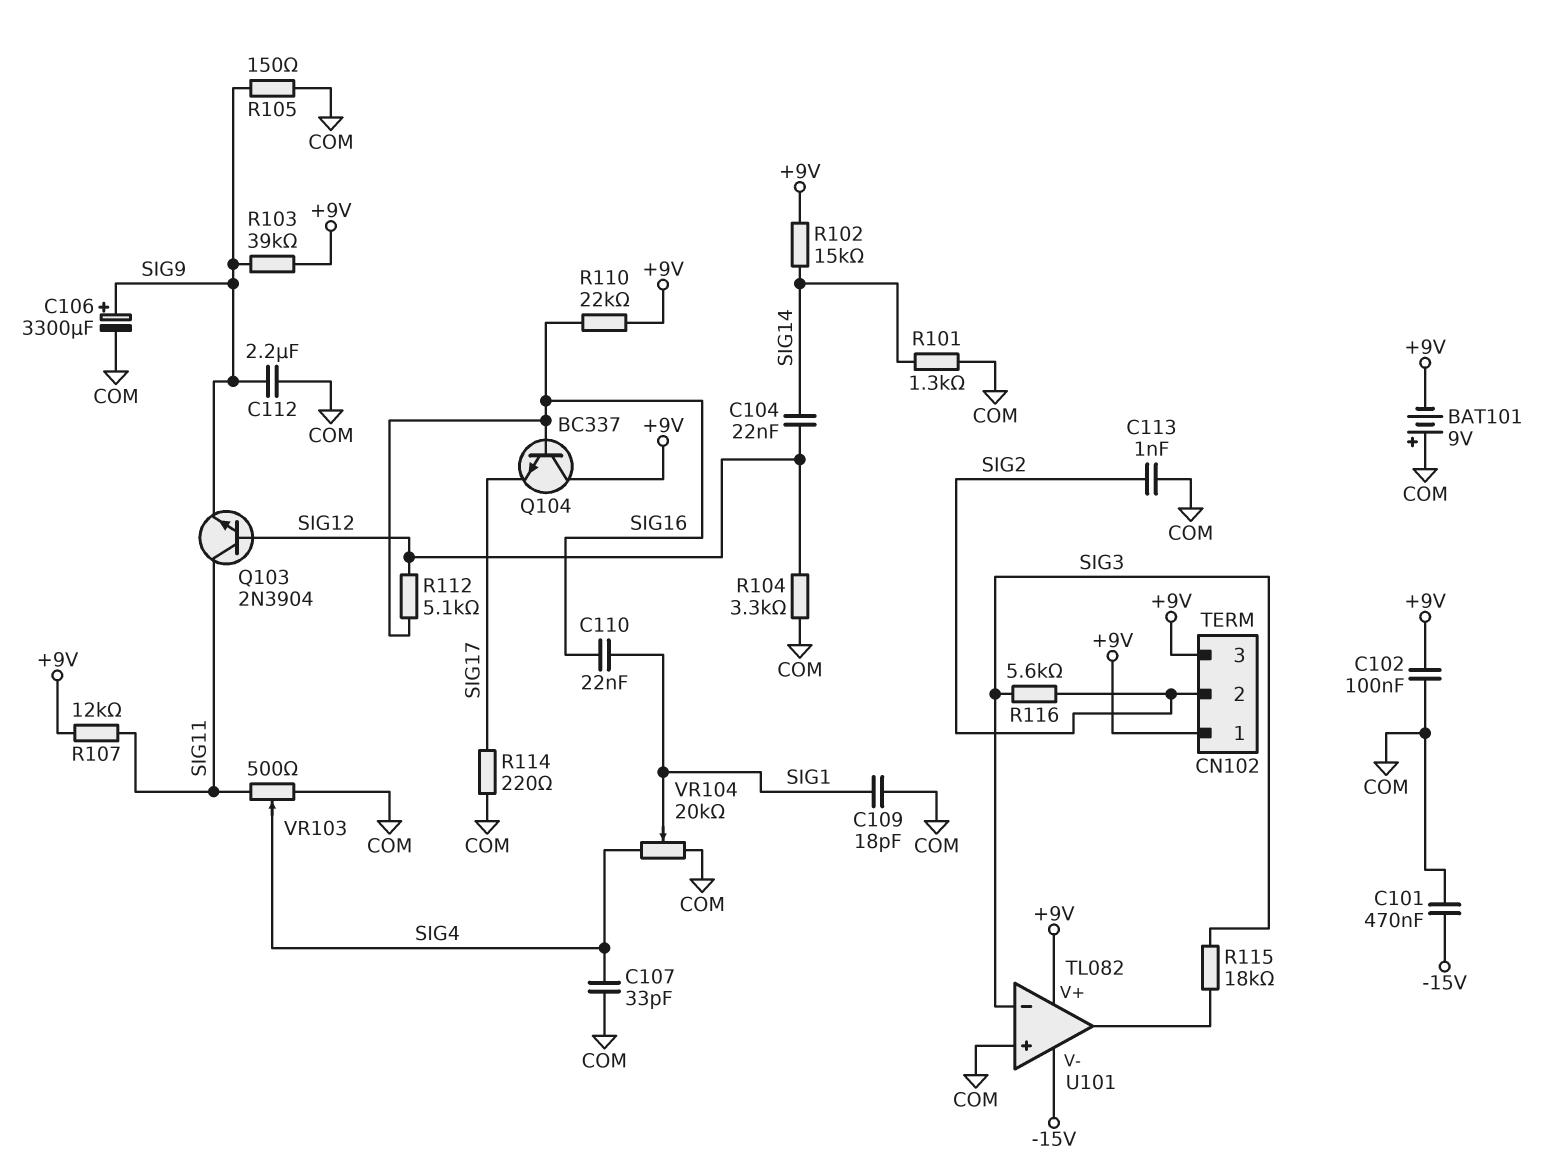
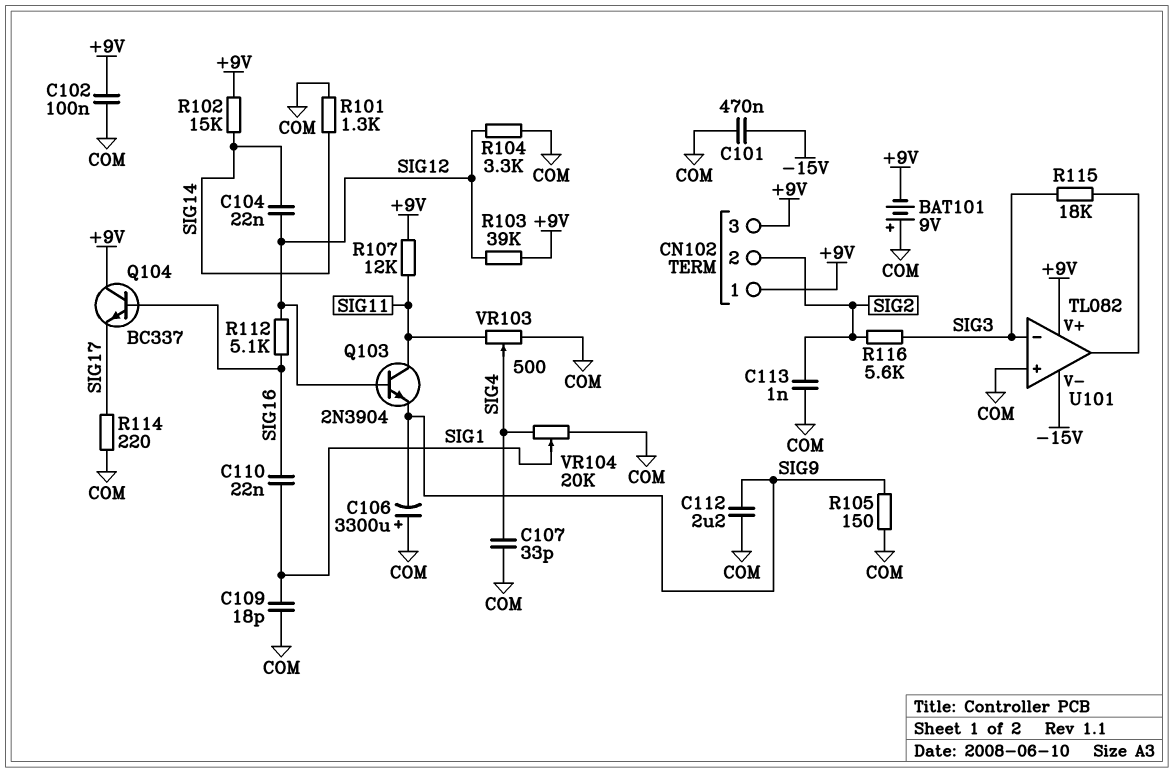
C106: 3300uF (plus SIG9, minus COM) -> 3300uF (plus COM, minus SIG9)
R103: 39k (+9V, SIG9) -> 39k (+9V, SIG12)
R110: 22k (+9V, SIG16) -> none

